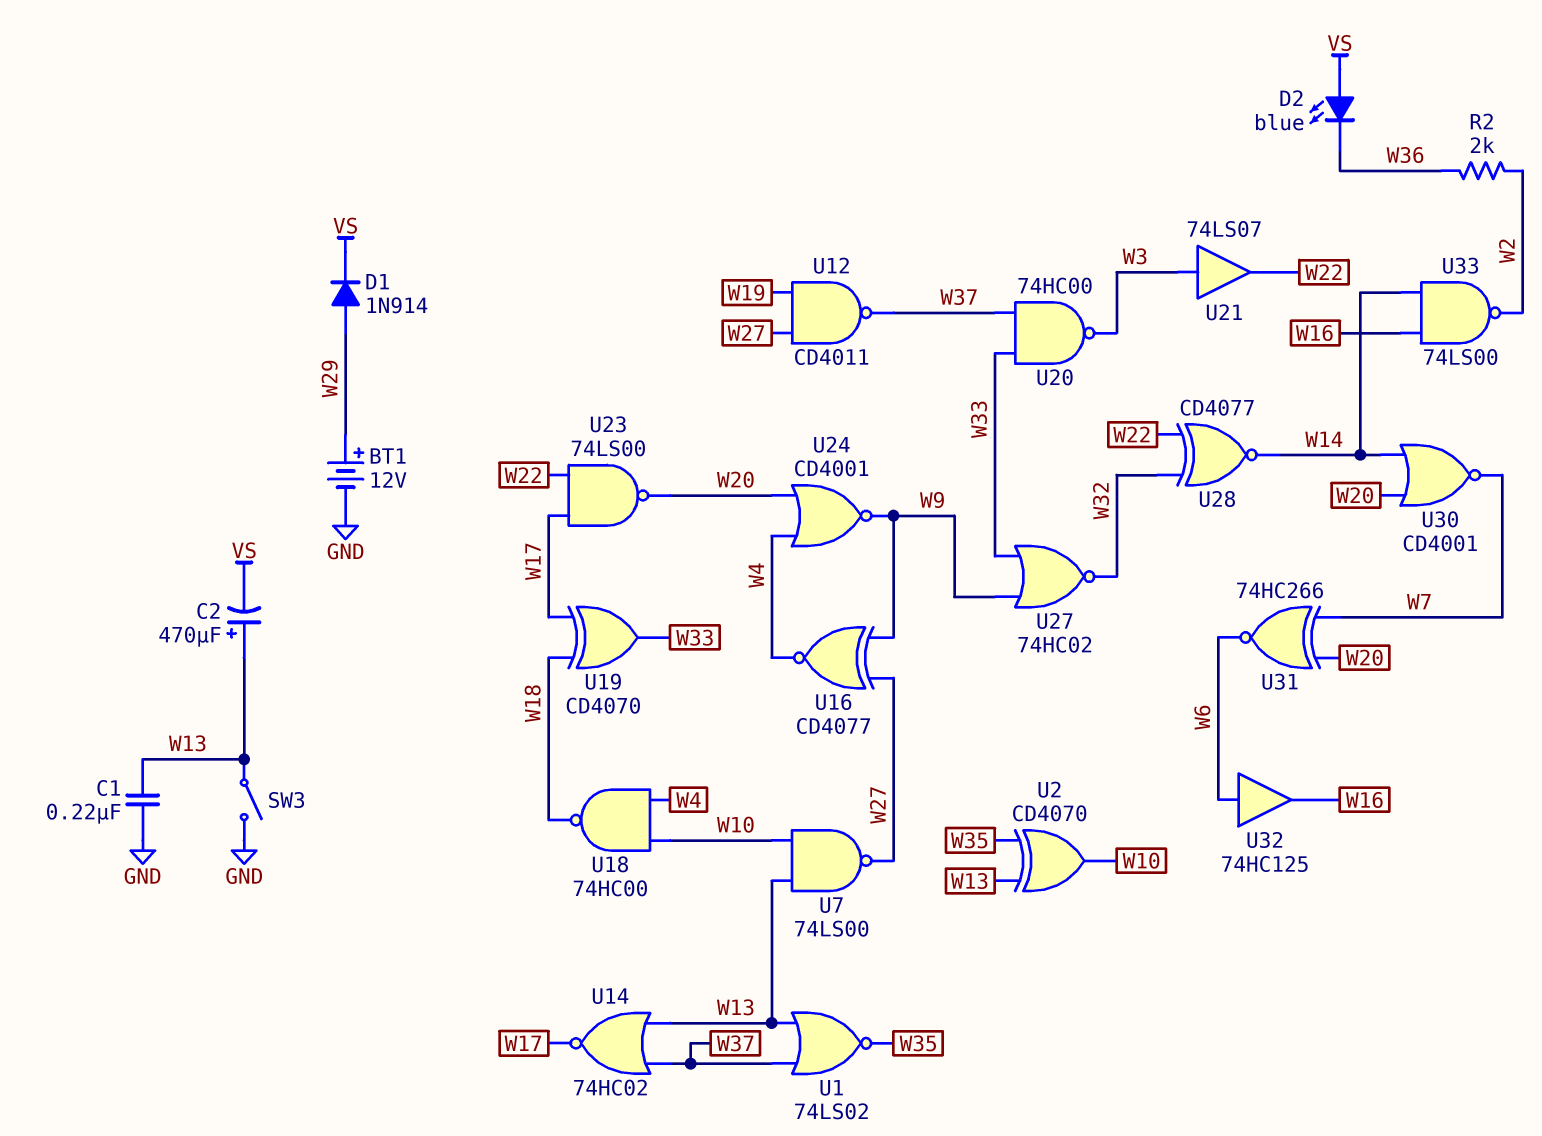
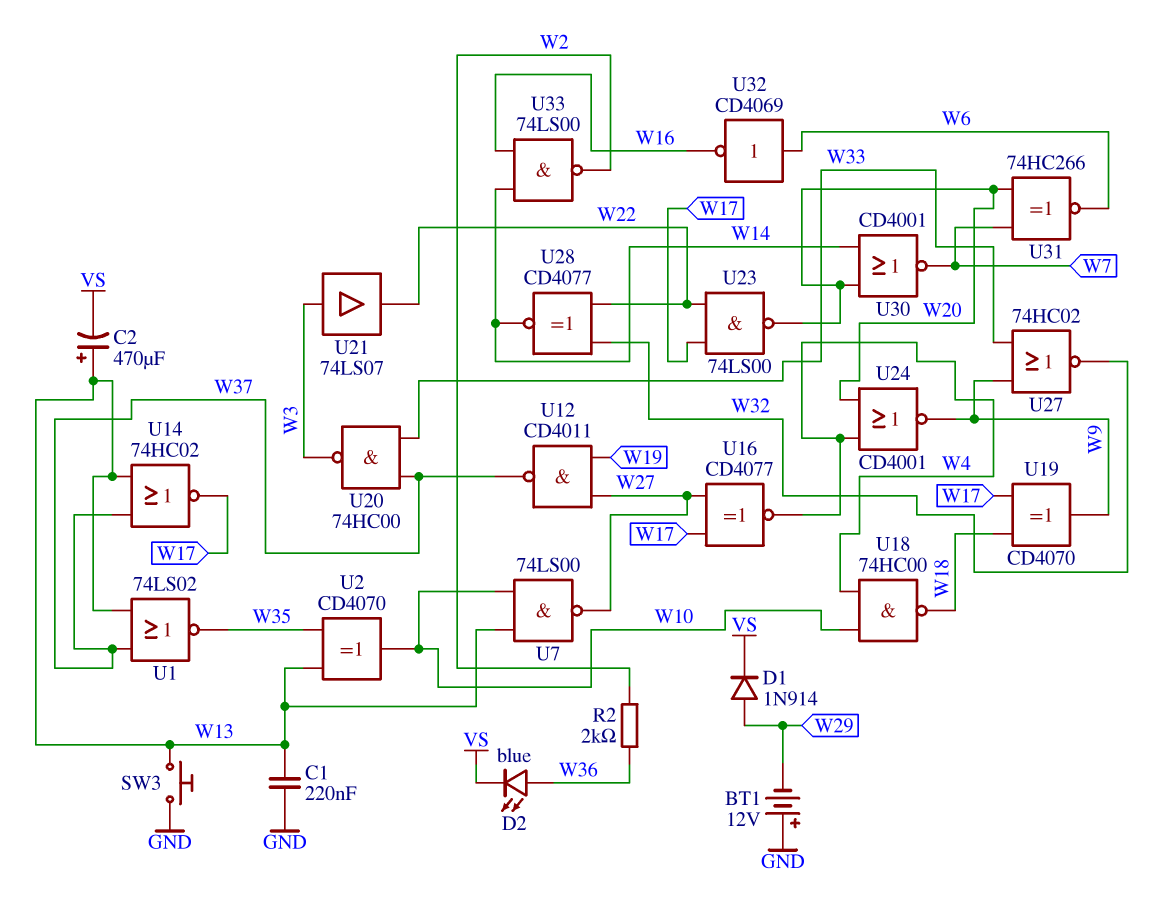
BT1: 12V (plus W29, minus GND) -> 12V (plus GND, minus W29)
D2: LED blue (A VS, K W36) -> LED blue (A W36, K VS)
SW3: switch (GND, W13) -> button (GND, W13)
U16: XNOR CD4077 (in W9, in W27, out W4) -> XNOR CD4077 (in W17, in W27, out W4)
U19: XOR CD4070 (in W17, in W18, out W33) -> XOR CD4070 (in W17, in W18, out W9)
U32: buffer 74HC125 (in W6, out W16) -> NOT CD4069 (in W6, out W16)

